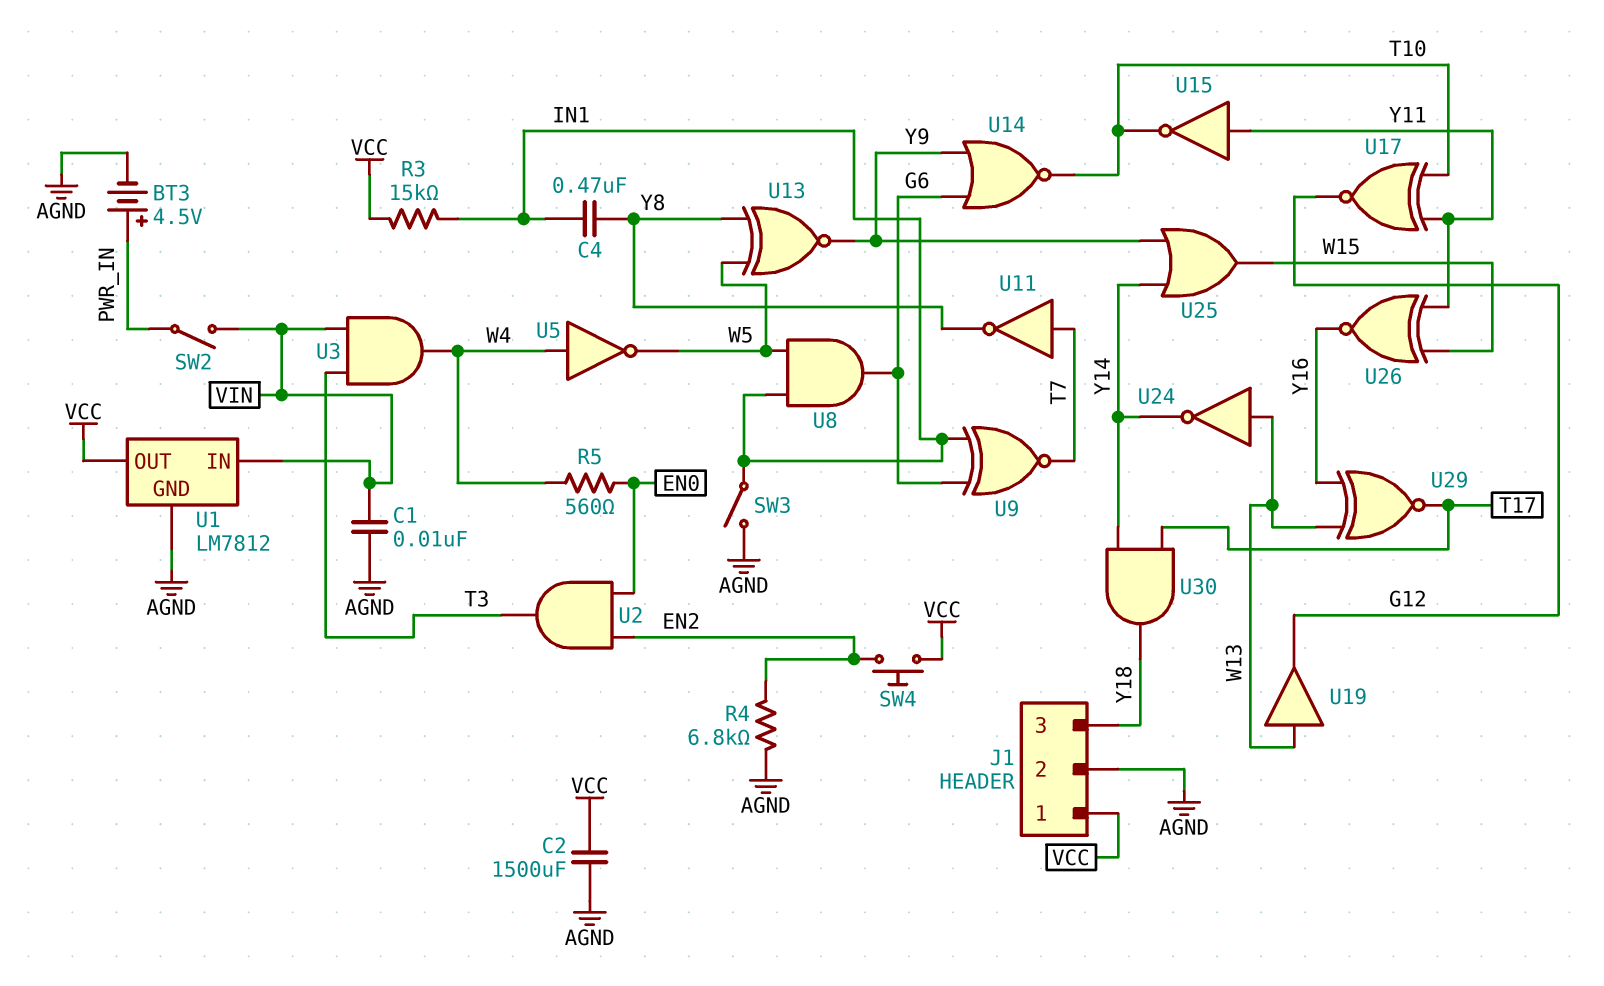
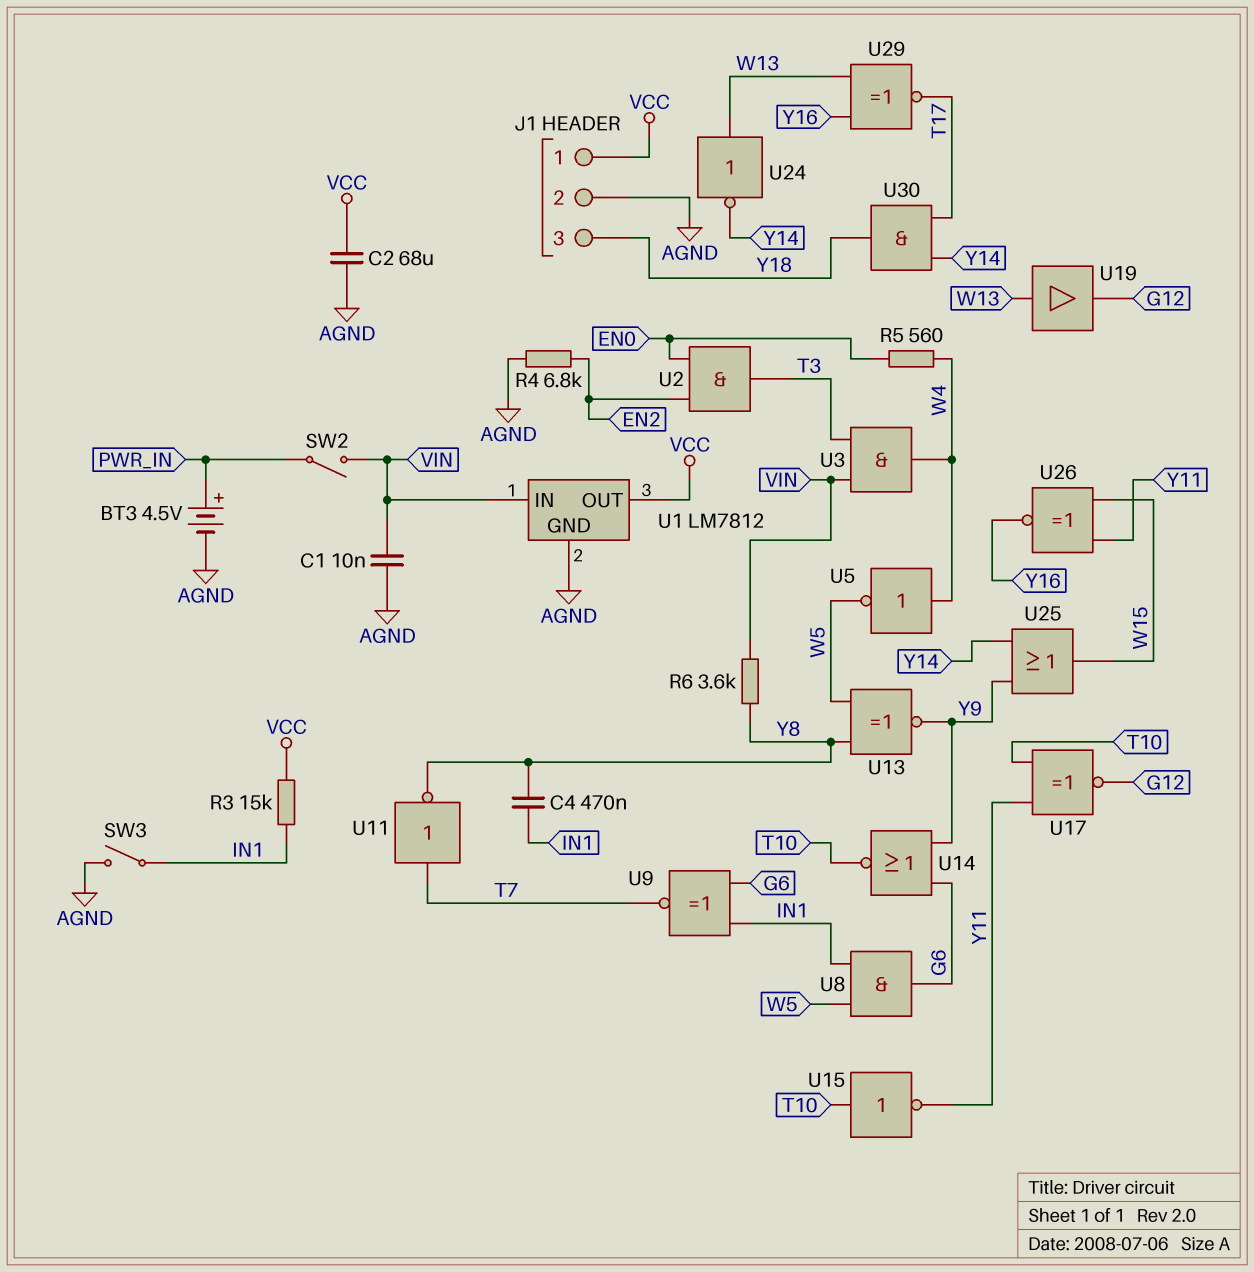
C2: 1500uF (AGND, VCC) -> 68uF (AGND, VCC)
R6: none -> 3.6k (VIN, Y8)
SW4: button (EN2, VCC) -> none
U15: NOT (in Y11, out T10) -> NOT (in T10, out Y11)

